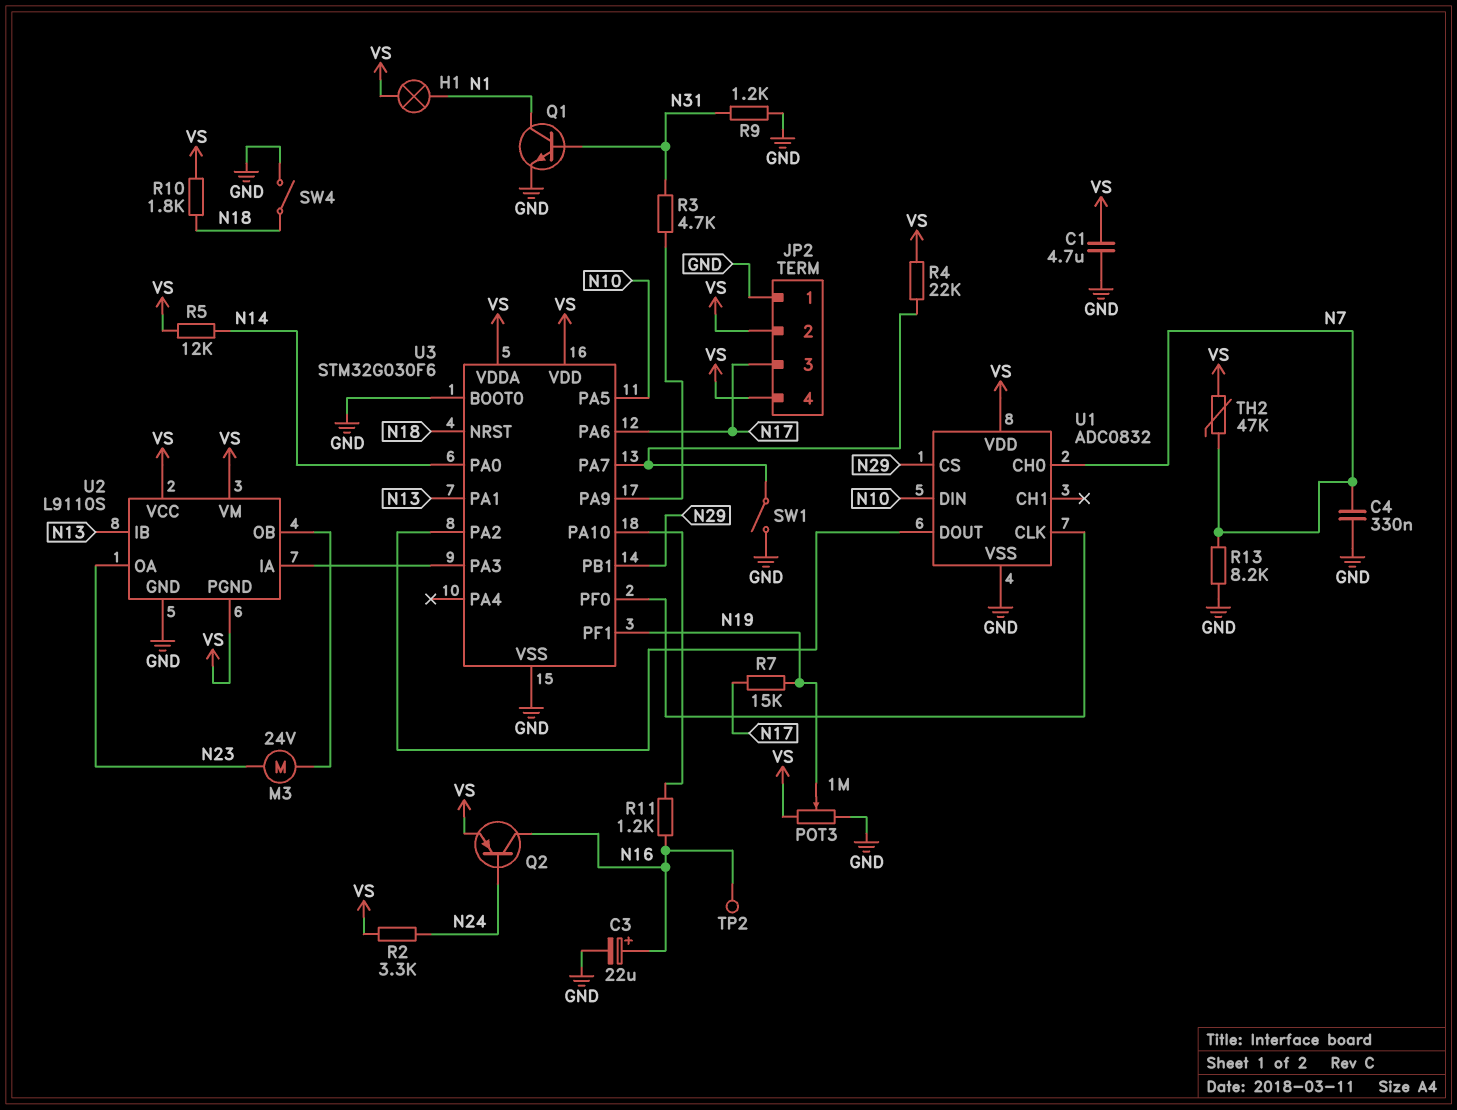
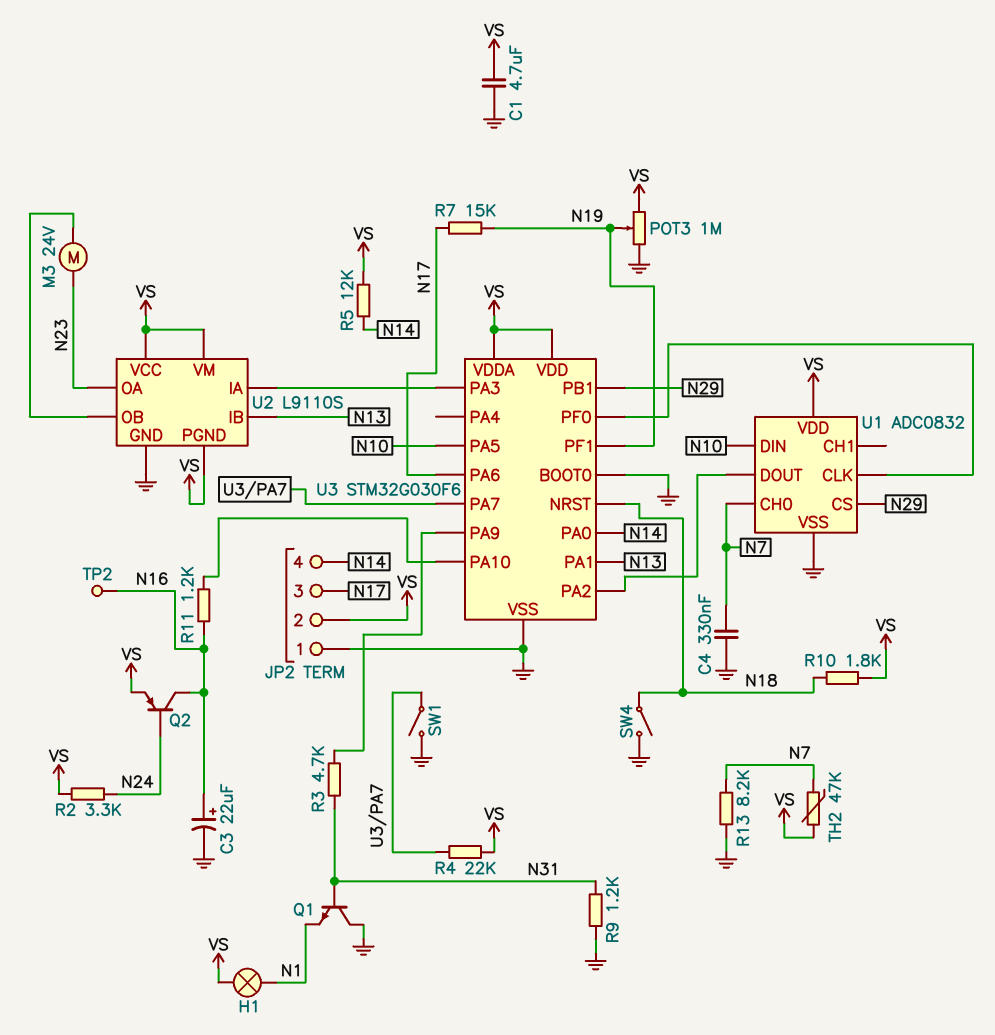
JP2 pin 4: VS -> N14
Q1: NPN (B N31, C N1, E GND) -> NPN (B N31, C GND, E N1)

